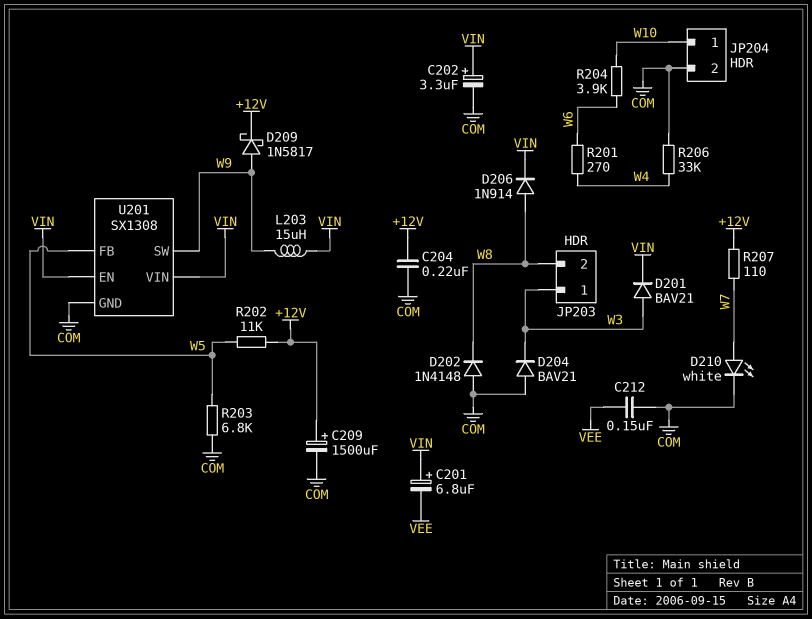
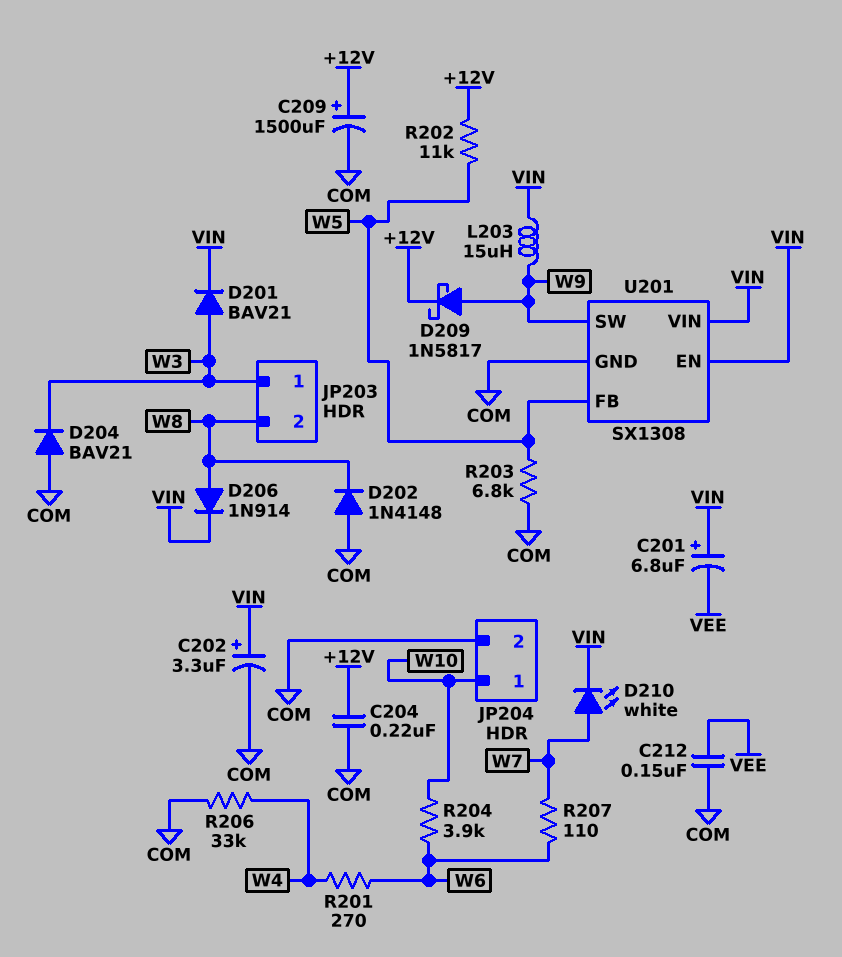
D210: LED white (A W7, K COM) -> LED white (A W7, K VIN)
R207: 110 (+12V, W7) -> 110 (W6, W7)

